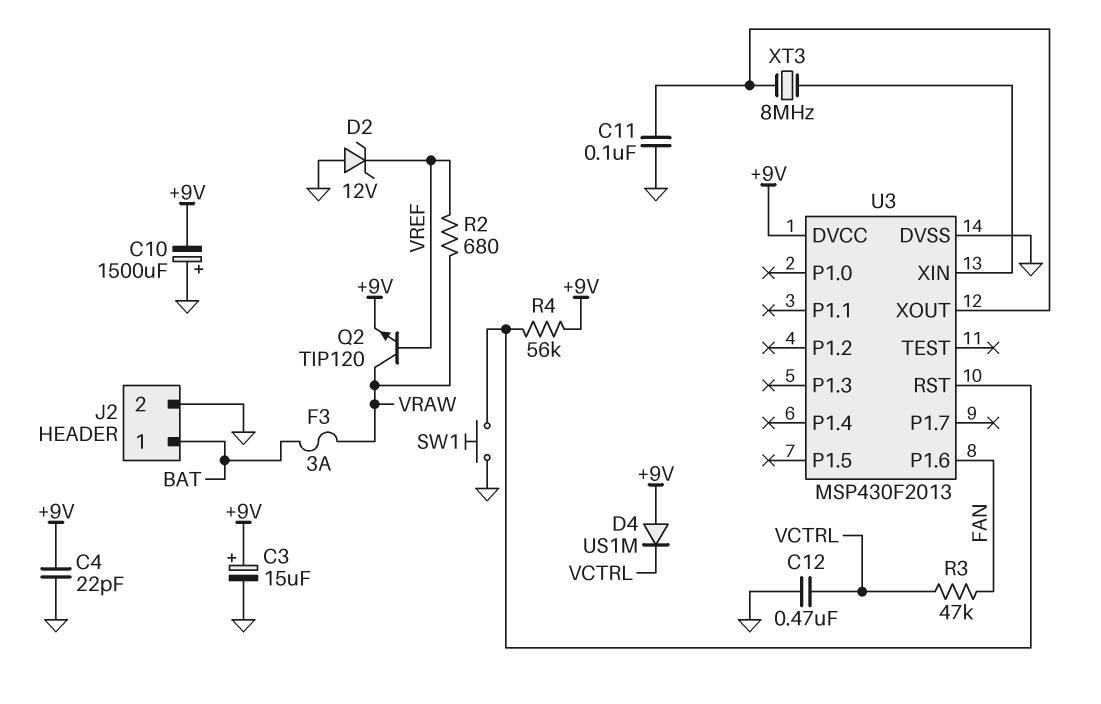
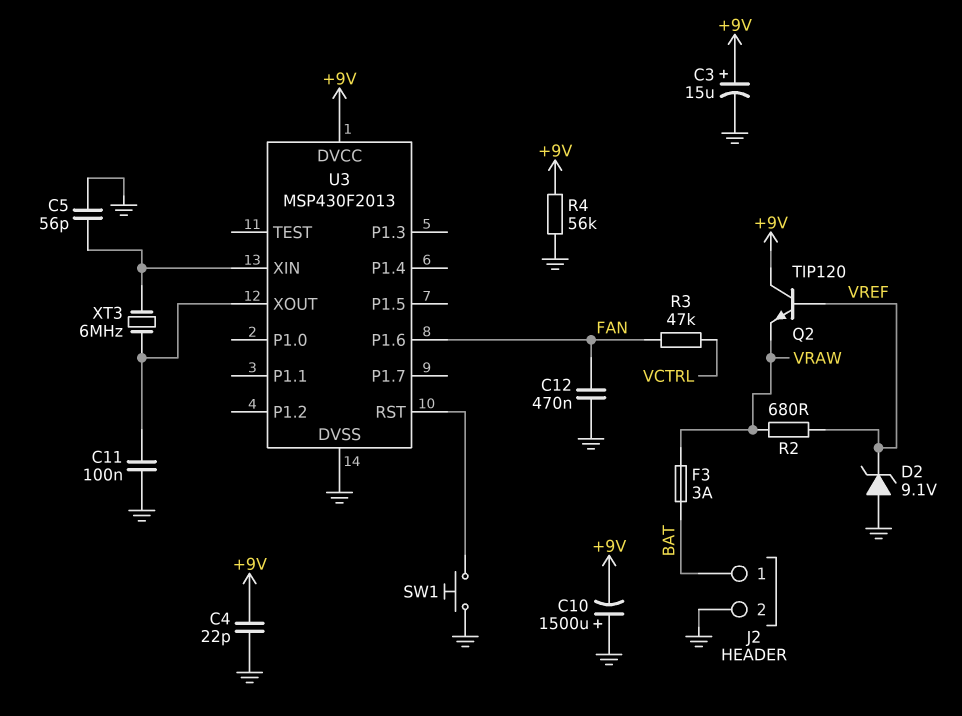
C5: none -> 56pF (GND, U3/XIN)
C12: 470nF (GND, VCTRL) -> 470nF (FAN, GND)
D2: zener 12V (A GND, K VREF) -> zener 9.1V (A GND, K VREF)
D4: diode US1M (A +9V, K VCTRL) -> none
Q2: NPN TIP120 (B VREF, C VRAW, E +9V) -> NPN TIP120 (B VREF, C +9V, E VRAW)
R4: 56k (+9V, U3/RST) -> 56k (+9V, GND)
XT3: 8MHz (U3/XIN, U3/XOUT) -> 6MHz (U3/XIN, U3/XOUT)

